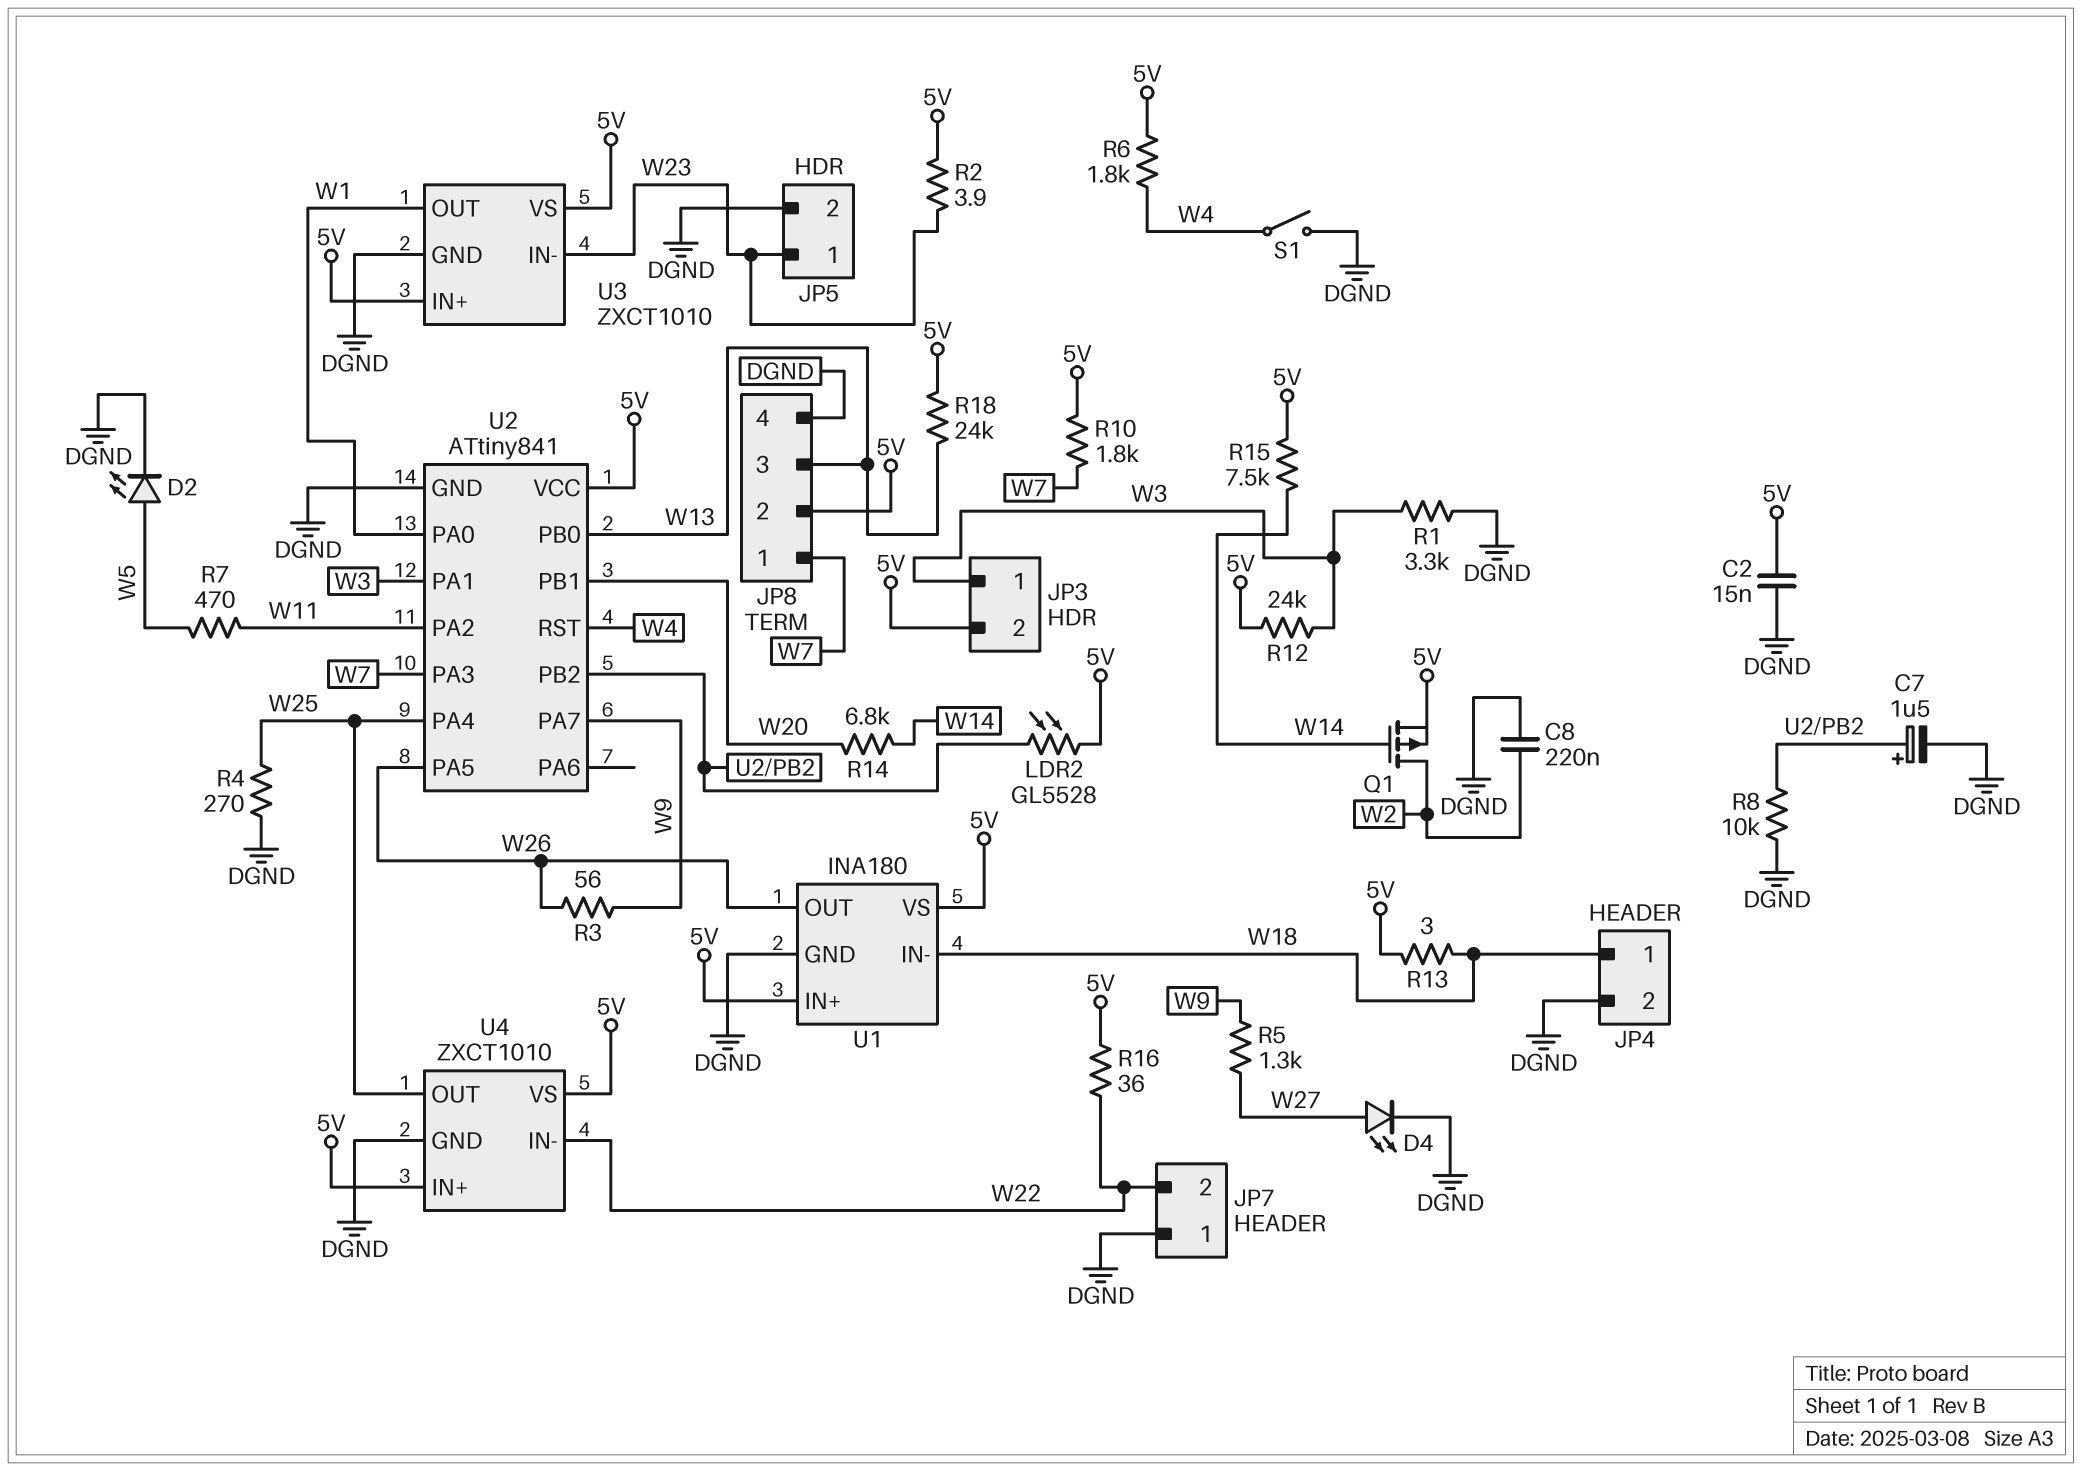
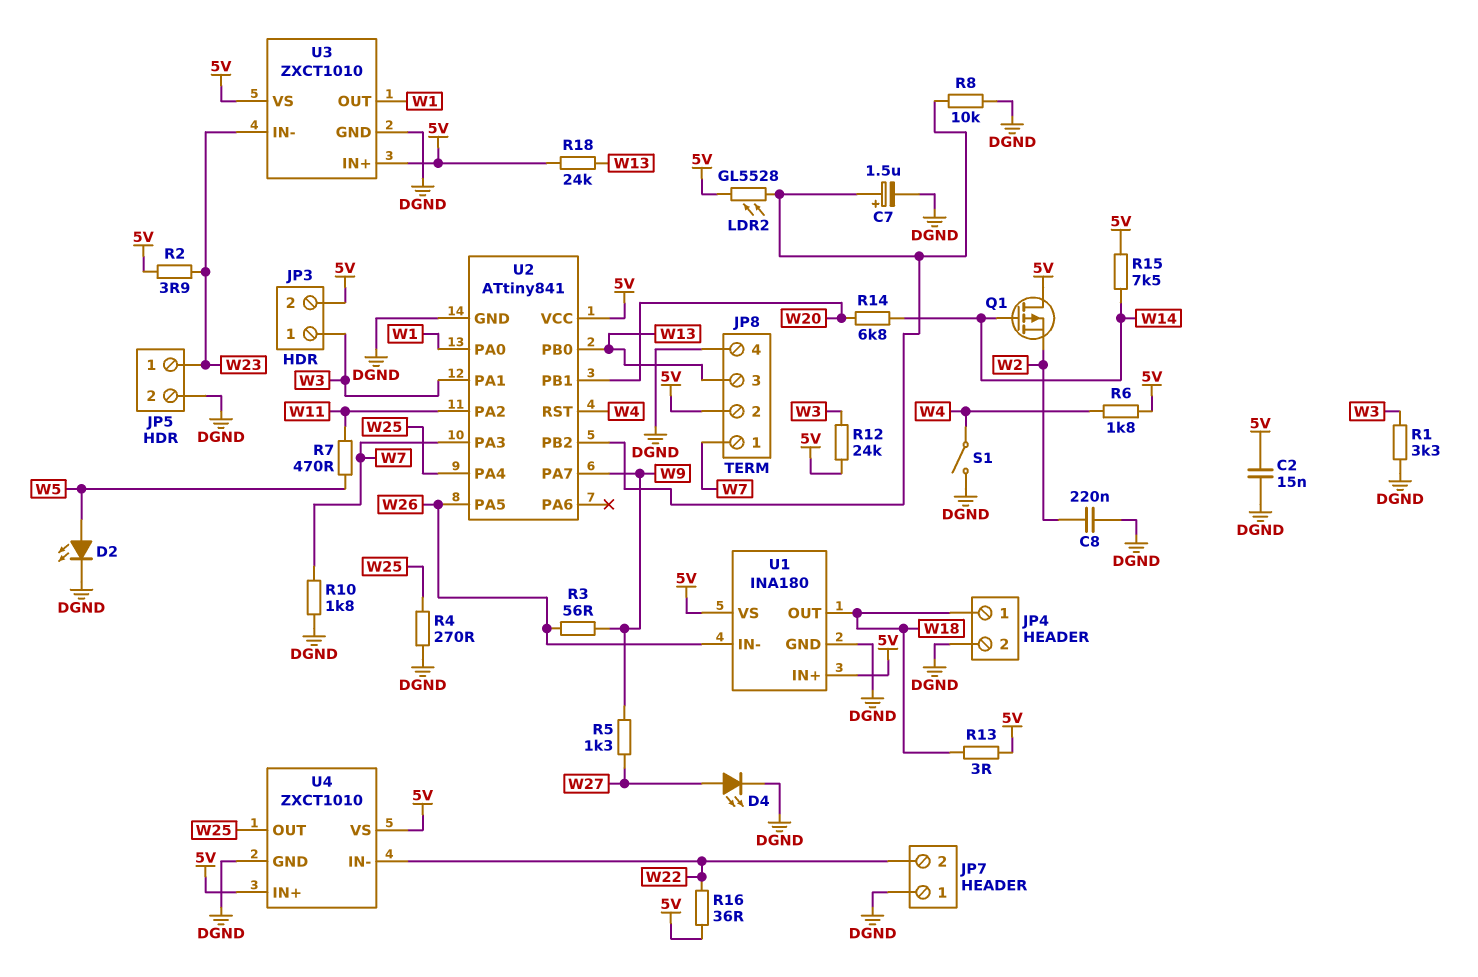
Q1: PMOS (G W14, D W2, S 5V) -> PMOS (G W14, D 5V, S W2)
R10: 1.8k (5V, W7) -> 1.8k (DGND, W7)
U1 pin IN-: W18 -> W26
U1 pin OUT: W26 -> W18

